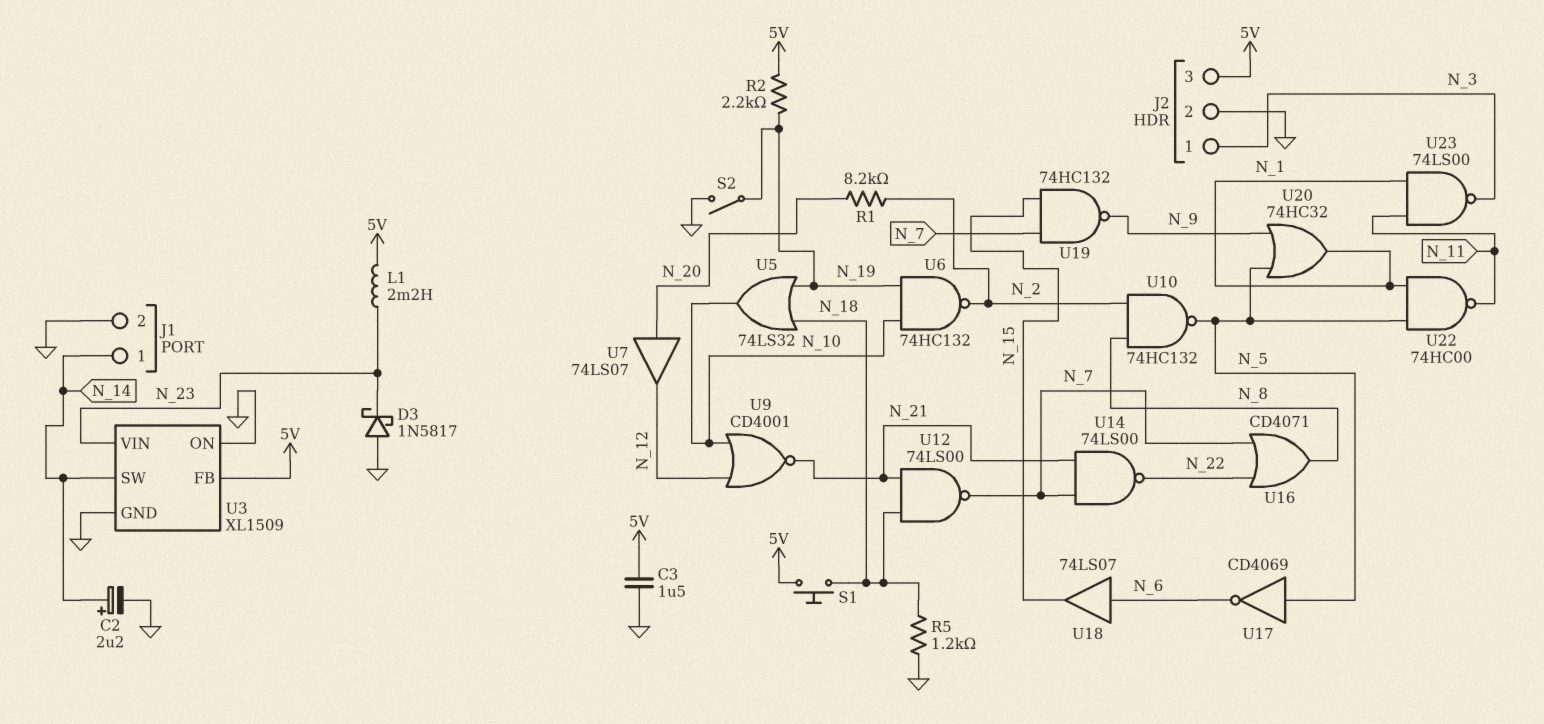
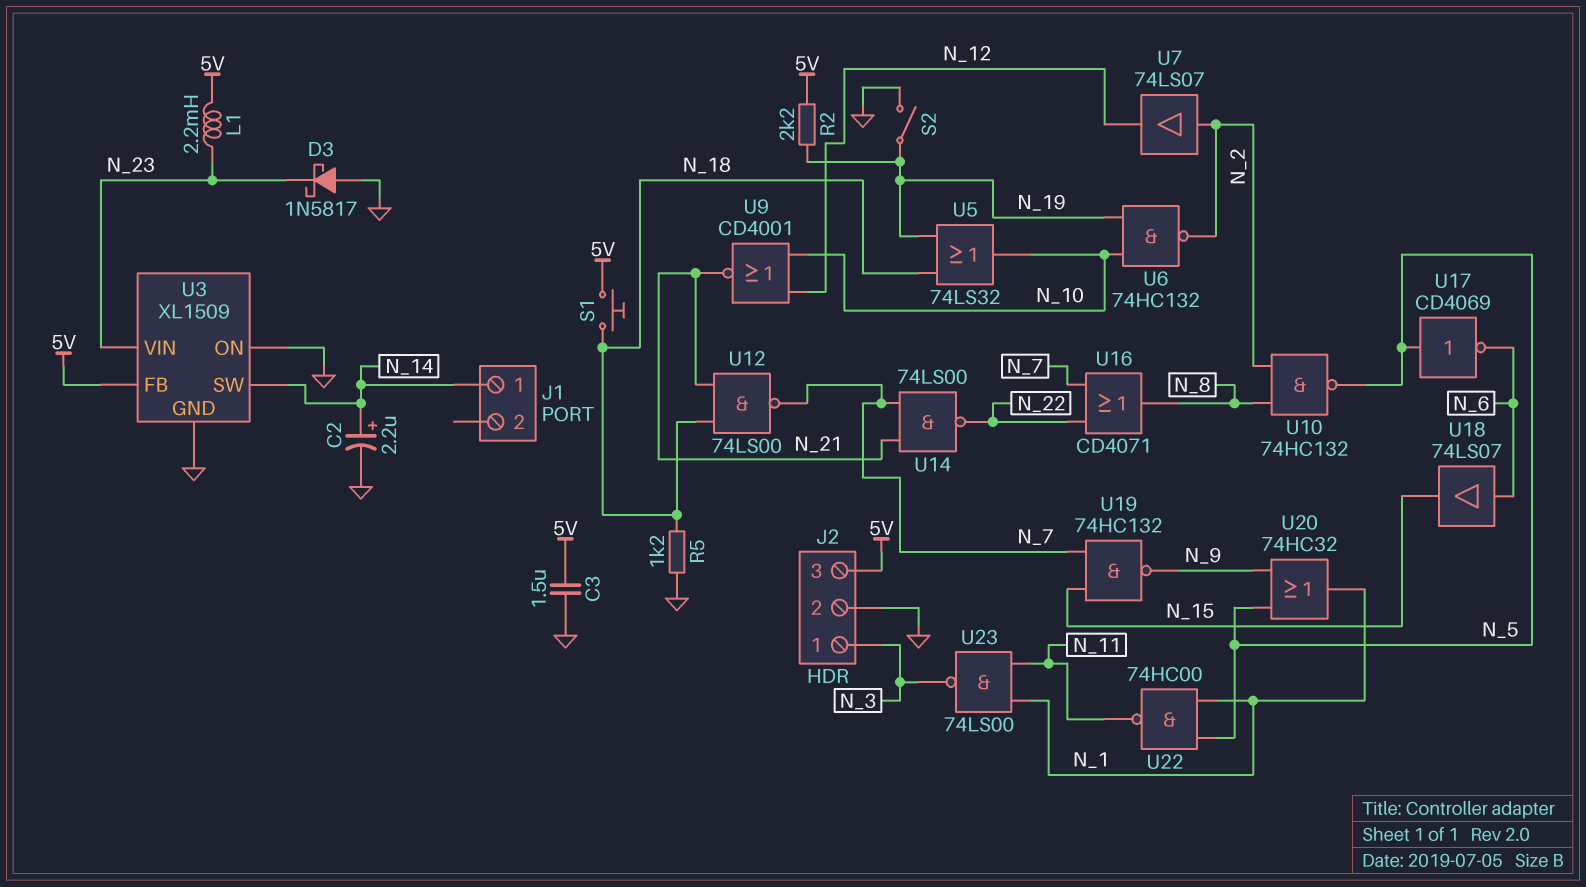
J1 pin 2: GND -> none
R1: 8.2k (N_2, N_20) -> none
U7: buffer 74LS07 (in N_20, out N_12) -> buffer 74LS07 (in N_2, out N_12)

